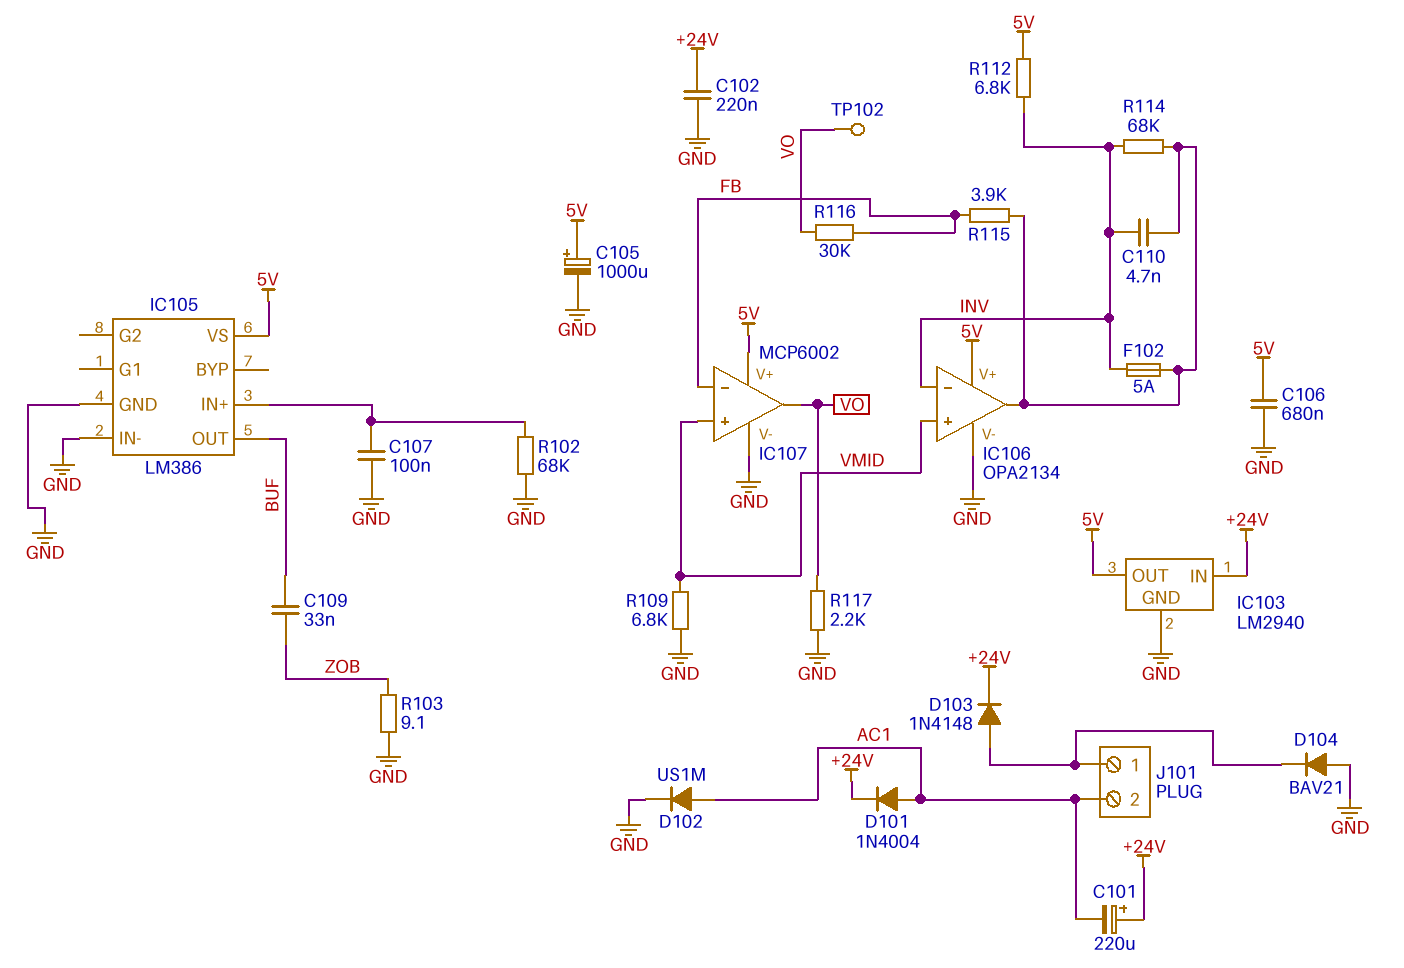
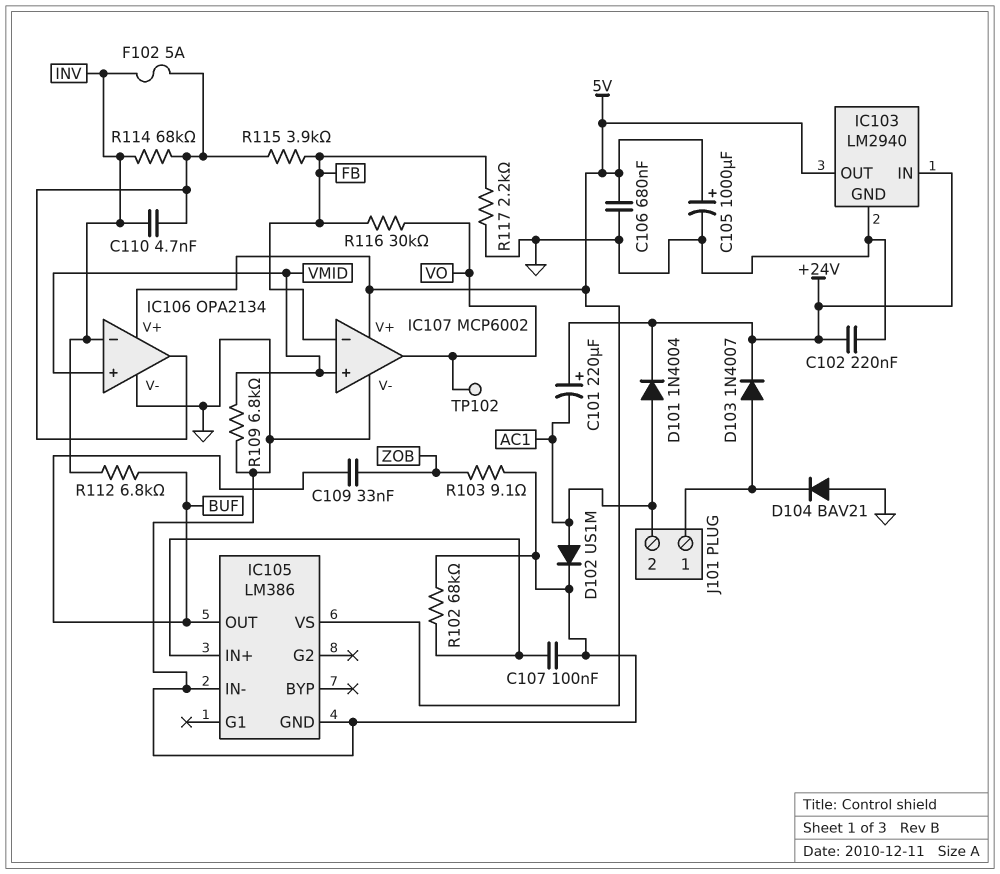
D103: diode 1N4148 (A J101/1, K +24V) -> diode 1N4007 (A J101/1, K +24V)
R112: 6.8k (5V, INV) -> 6.8k (BUF, INV)
R117: 2.2k (GND, VO) -> 2.2k (FB, GND)

